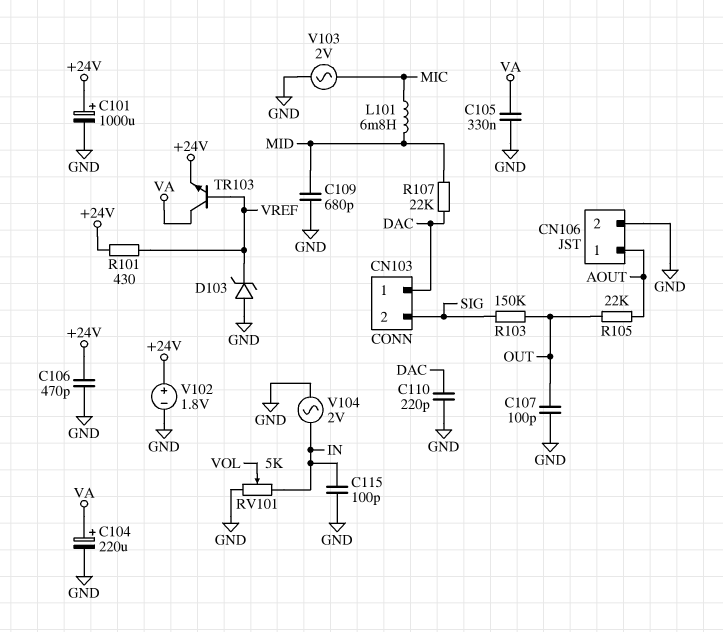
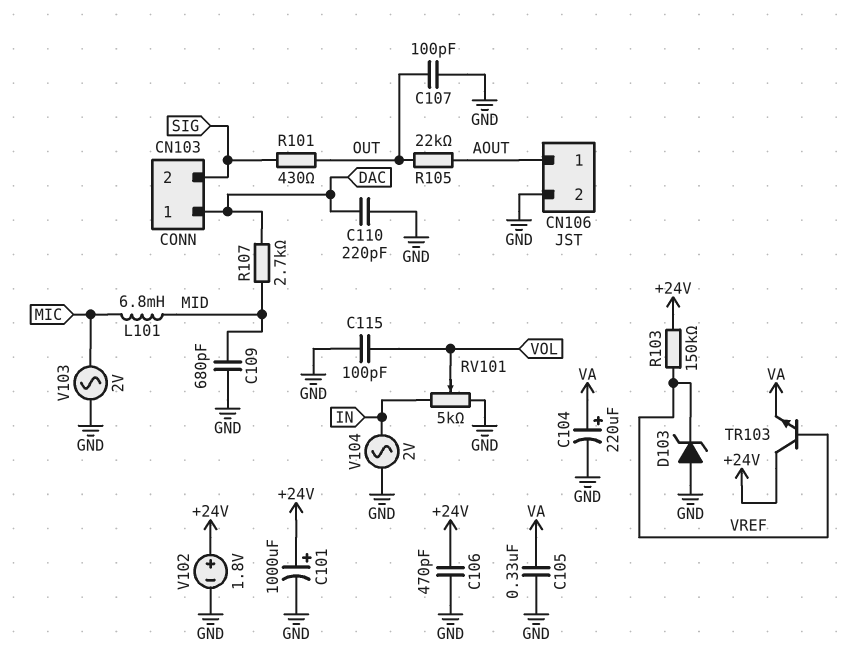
C115: 100pF (GND, IN) -> 100pF (GND, VOL)
R101: 430 (+24V, VREF) -> 430 (OUT, SIG)
R103: 150k (OUT, SIG) -> 150k (+24V, VREF)
R107: 22k (DAC, MID) -> 2.7k (DAC, MID)
TR103: NPN (B VREF, C VA, E +24V) -> NPN (B VREF, C +24V, E VA)

